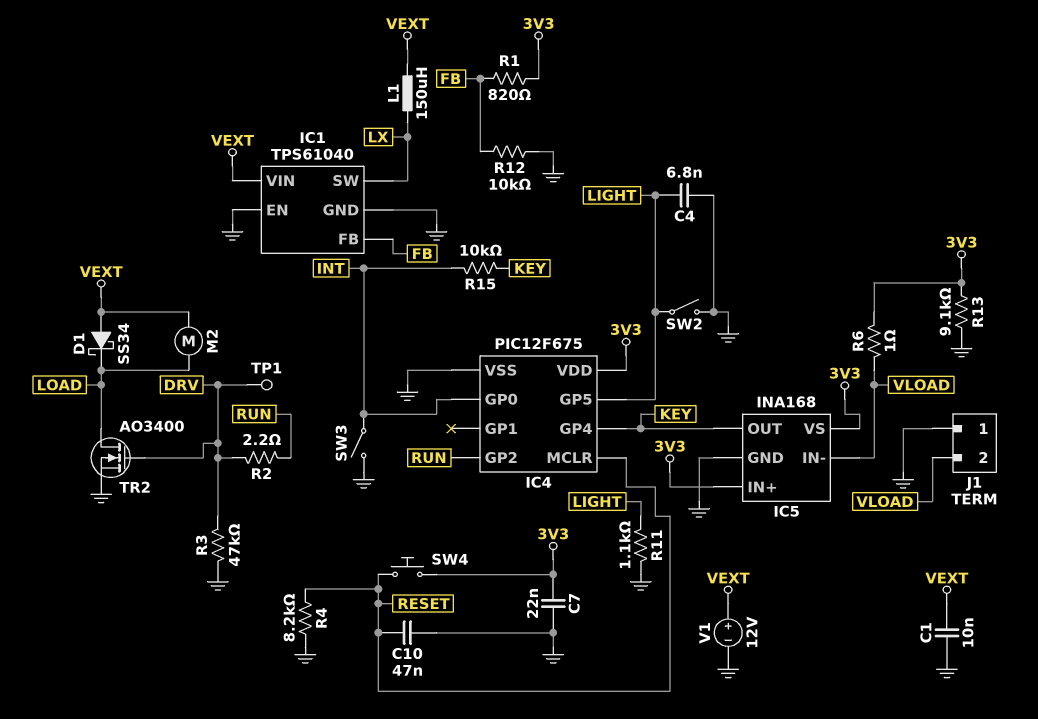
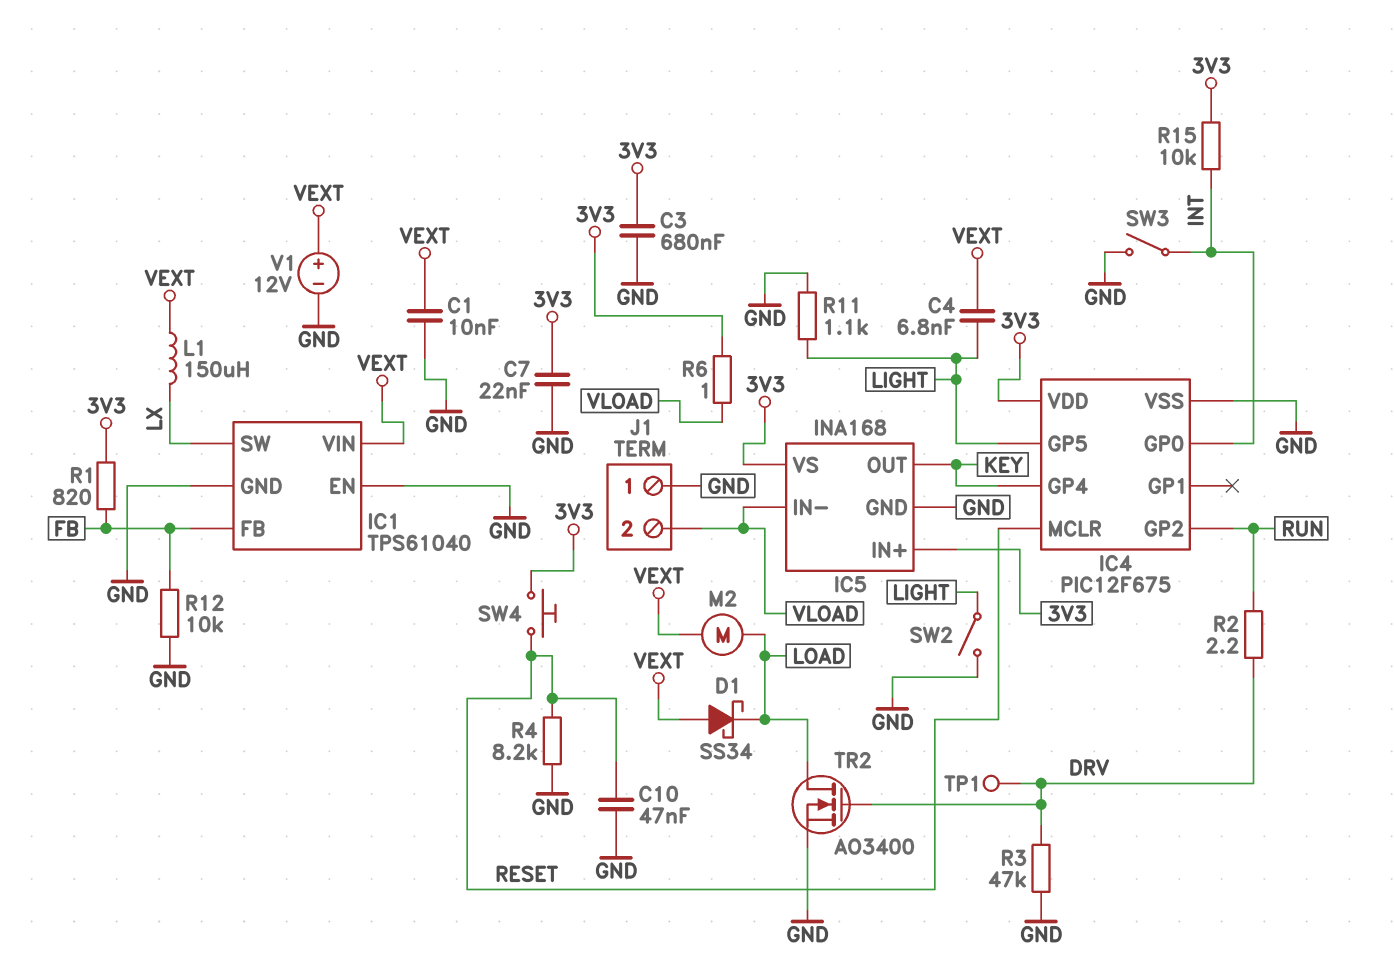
C3: none -> 680nF (3V3, GND)
C4: 6.8nF (GND, LIGHT) -> 6.8nF (LIGHT, VEXT)
R13: 9.1k (3V3, GND) -> none
R15: 10k (INT, KEY) -> 10k (3V3, INT)

